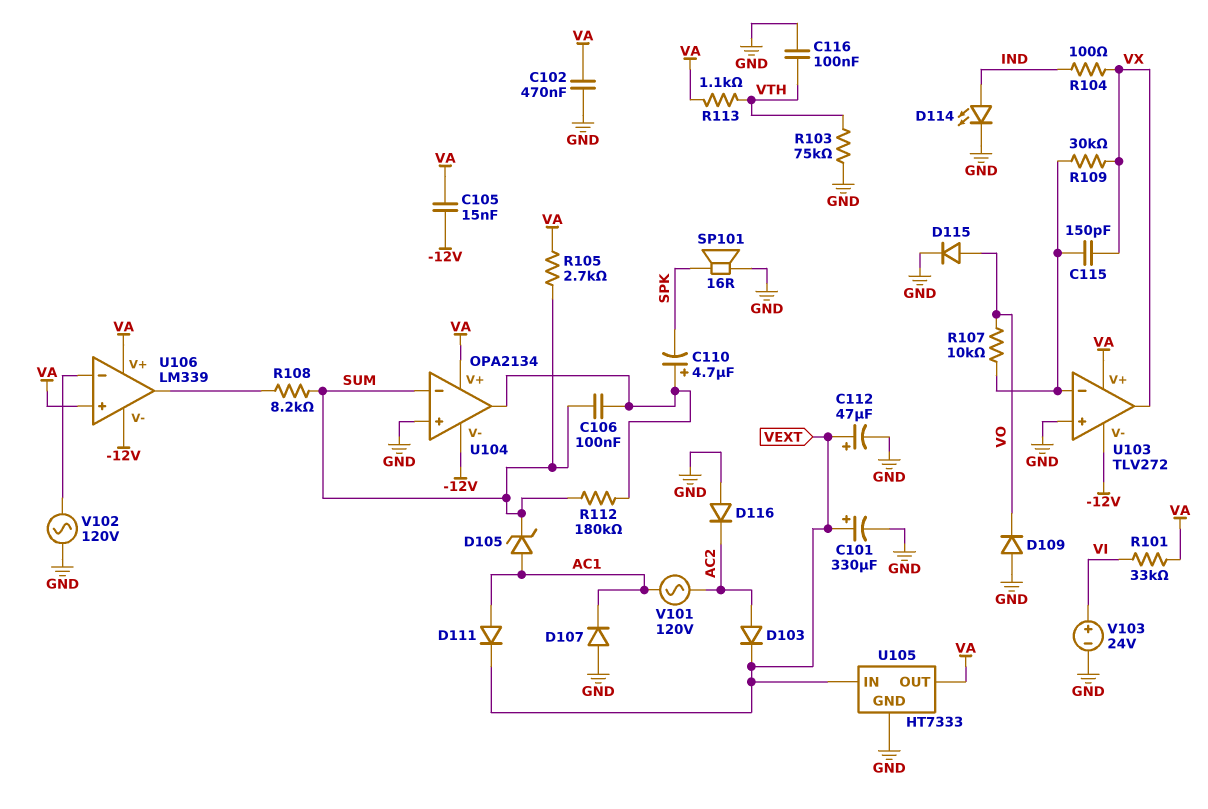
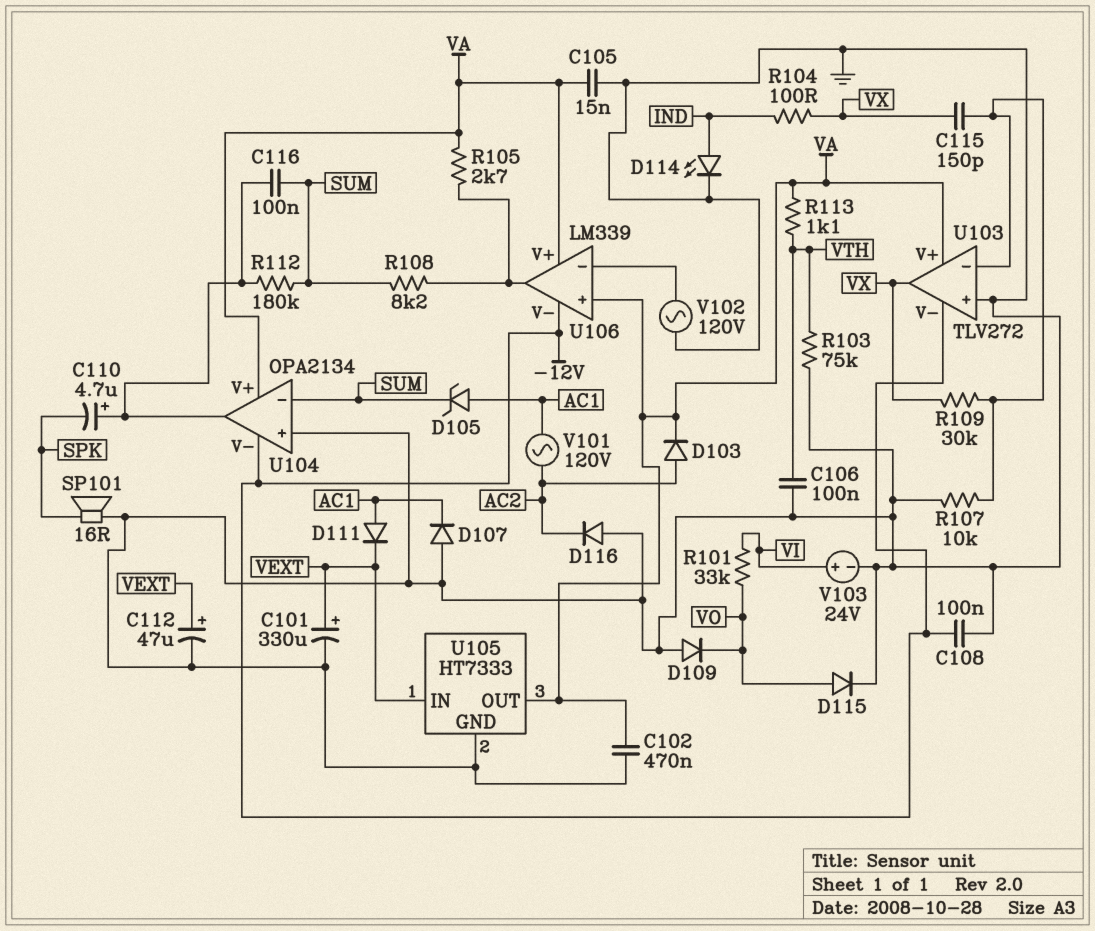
C105: 15nF (-12V, VA) -> 15nF (GND, VA)
C106: 100nF (SUM, U104/out) -> 100nF (GND, VTH)
C108: none -> 100nF (-12V, GND)
C116: 100nF (GND, VTH) -> 100nF (SUM, U104/out)
D103: diode (A AC2, K VEXT) -> diode (A AC2, K VA)
R101: 33k (VA, VI) -> 33k (VI, VO)
R105: 2.7k (SUM, VA) -> 2.7k (U106/out, VA)
R107: 10k (U103/in-, VO) -> 10k (GND, U103/in-)

